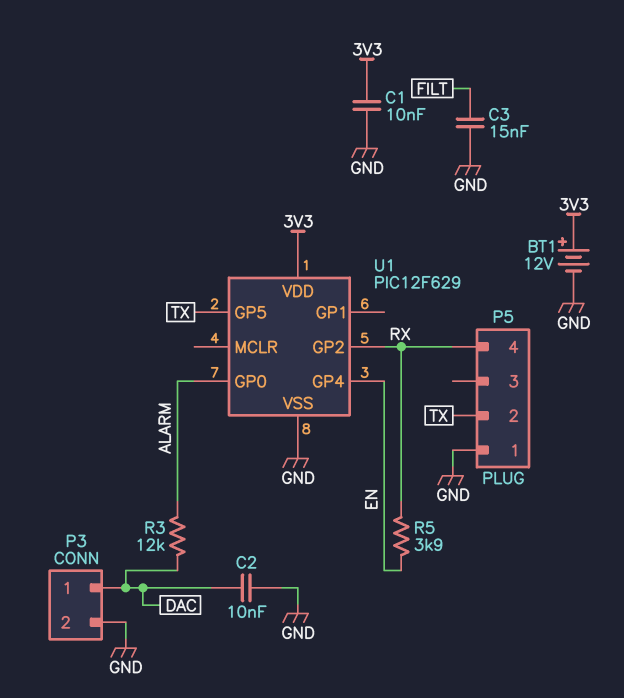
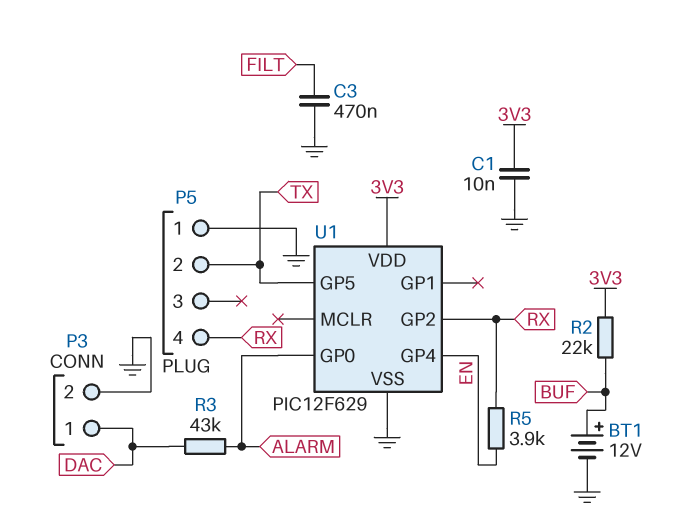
BT1: 12V (plus 3V3, minus GND) -> 12V (plus BUF, minus GND)
C2: 10nF (DAC, GND) -> none
C3: 15nF (FILT, GND) -> 470nF (FILT, GND)
R2: none -> 22k (3V3, BUF)
R3: 12k (ALARM, DAC) -> 43k (ALARM, DAC)

